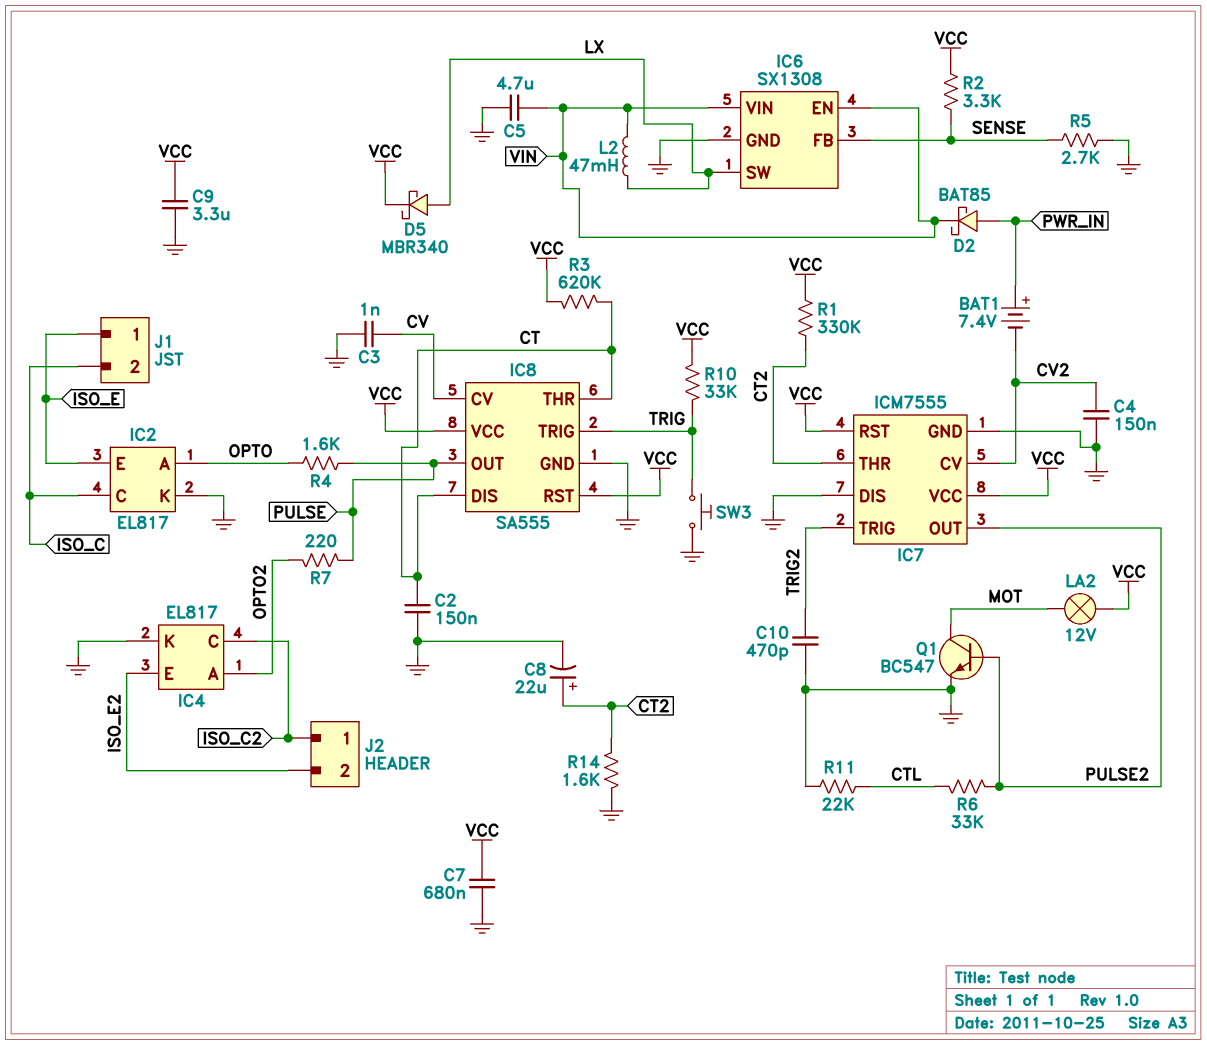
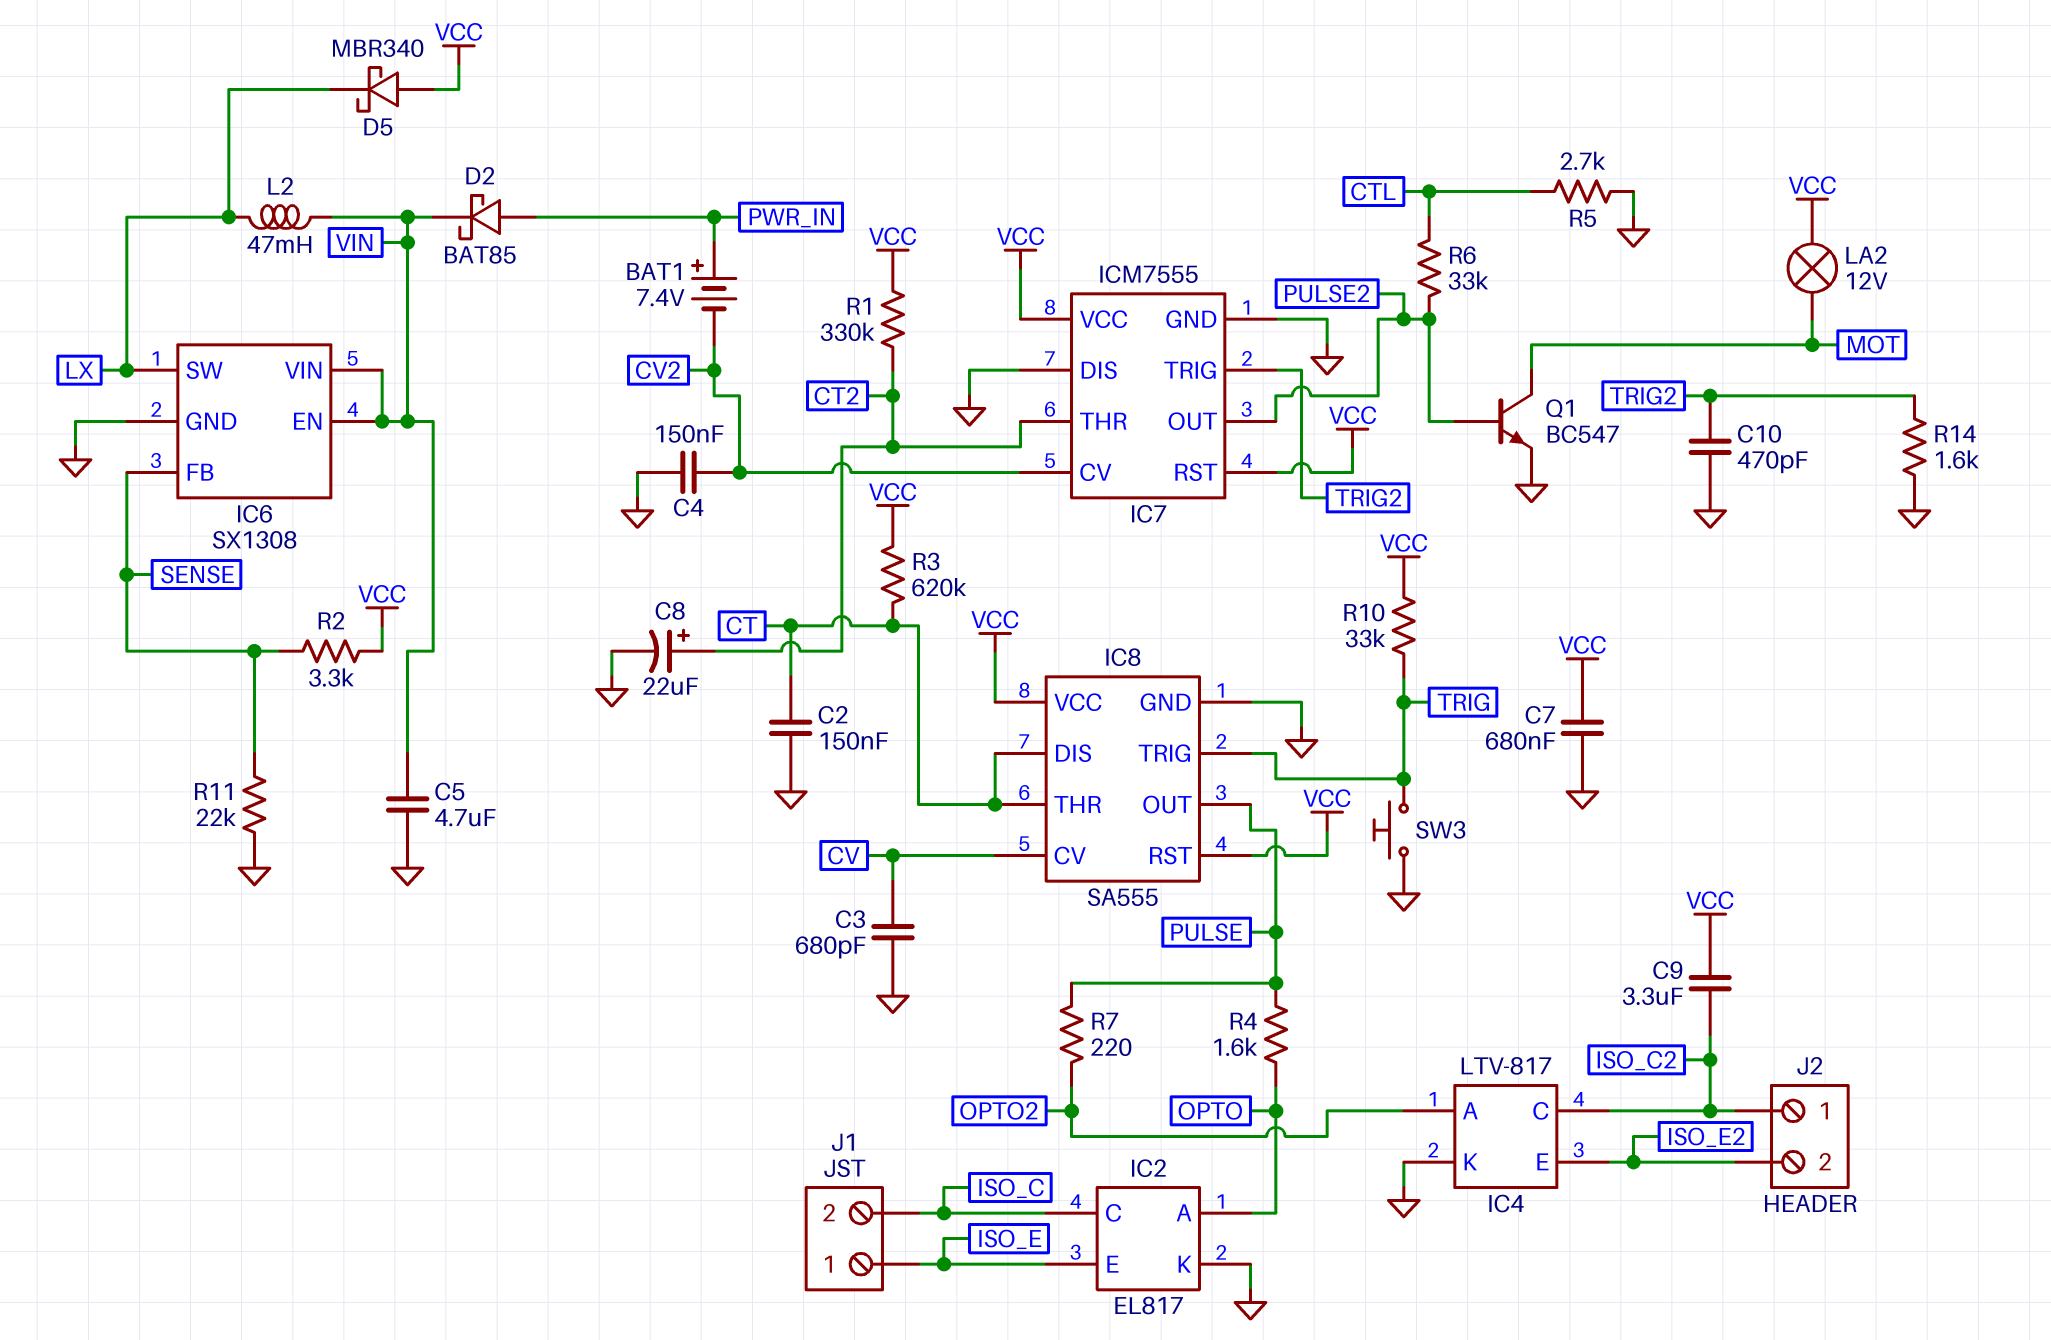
C3: 1nF (CV, GND) -> 680pF (CV, GND)
C9: 3.3uF (GND, VCC) -> 3.3uF (ISO_C2, VCC)
D5: schottky MBR340 (A LX, K VCC) -> schottky MBR340 (A VCC, K LX)
IC4: EL817 -> LTV-817
R5: 2.7k (GND, SENSE) -> 2.7k (CTL, GND)
R11: 22k (CTL, GND) -> 22k (GND, SENSE)
R14: 1.6k (CT2, GND) -> 1.6k (GND, TRIG2)

